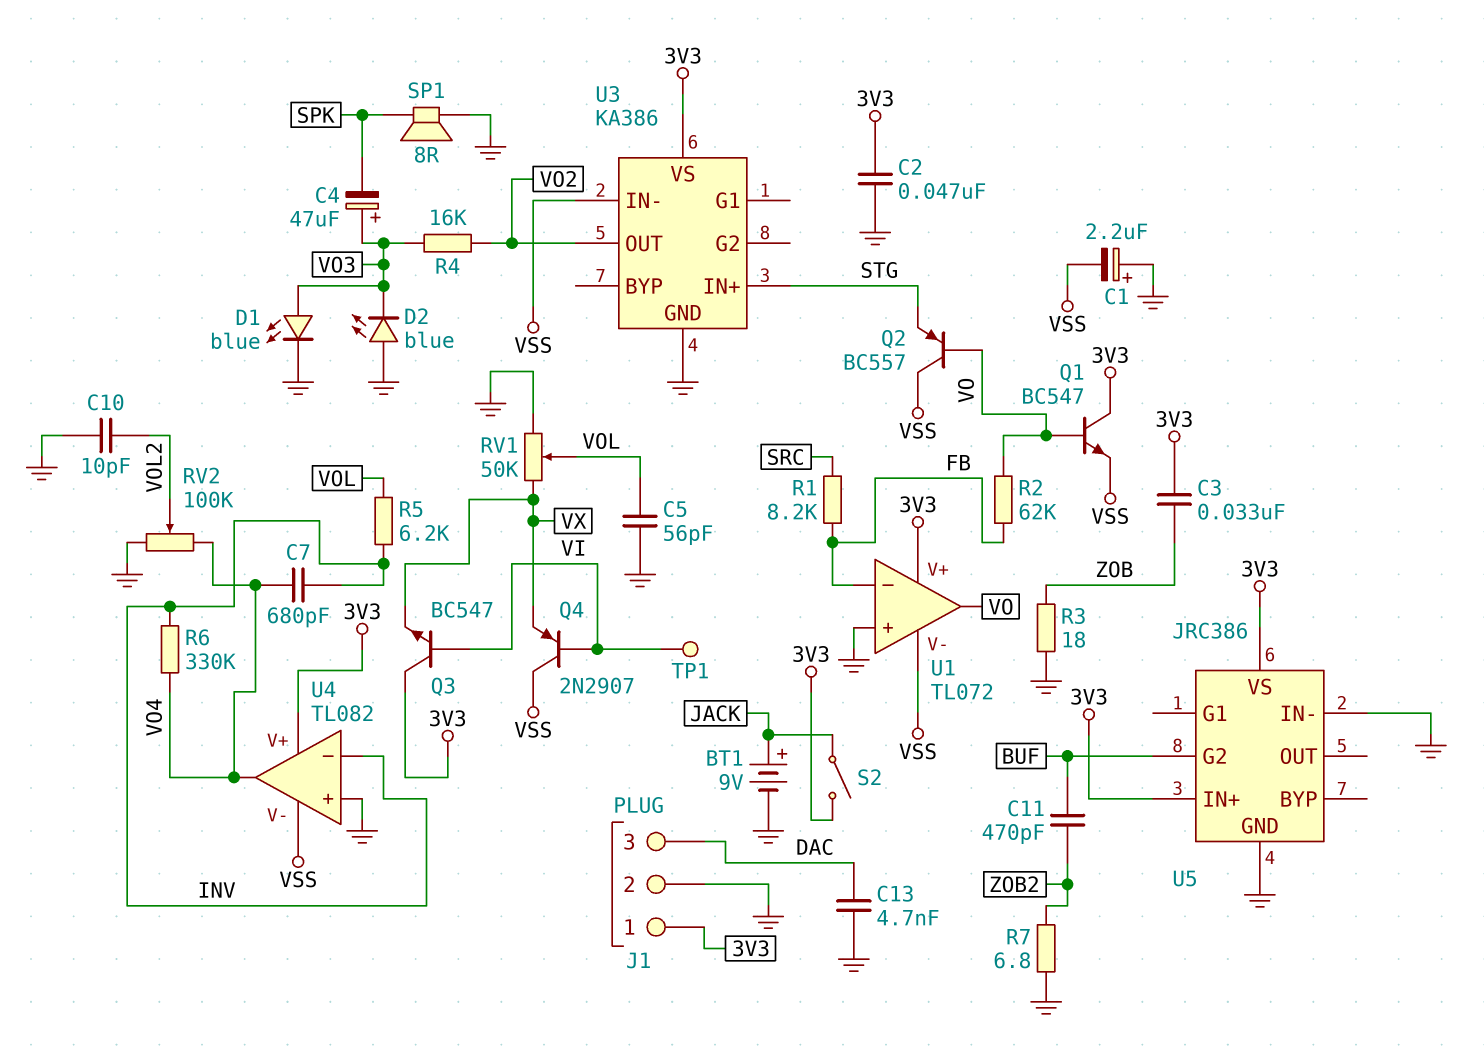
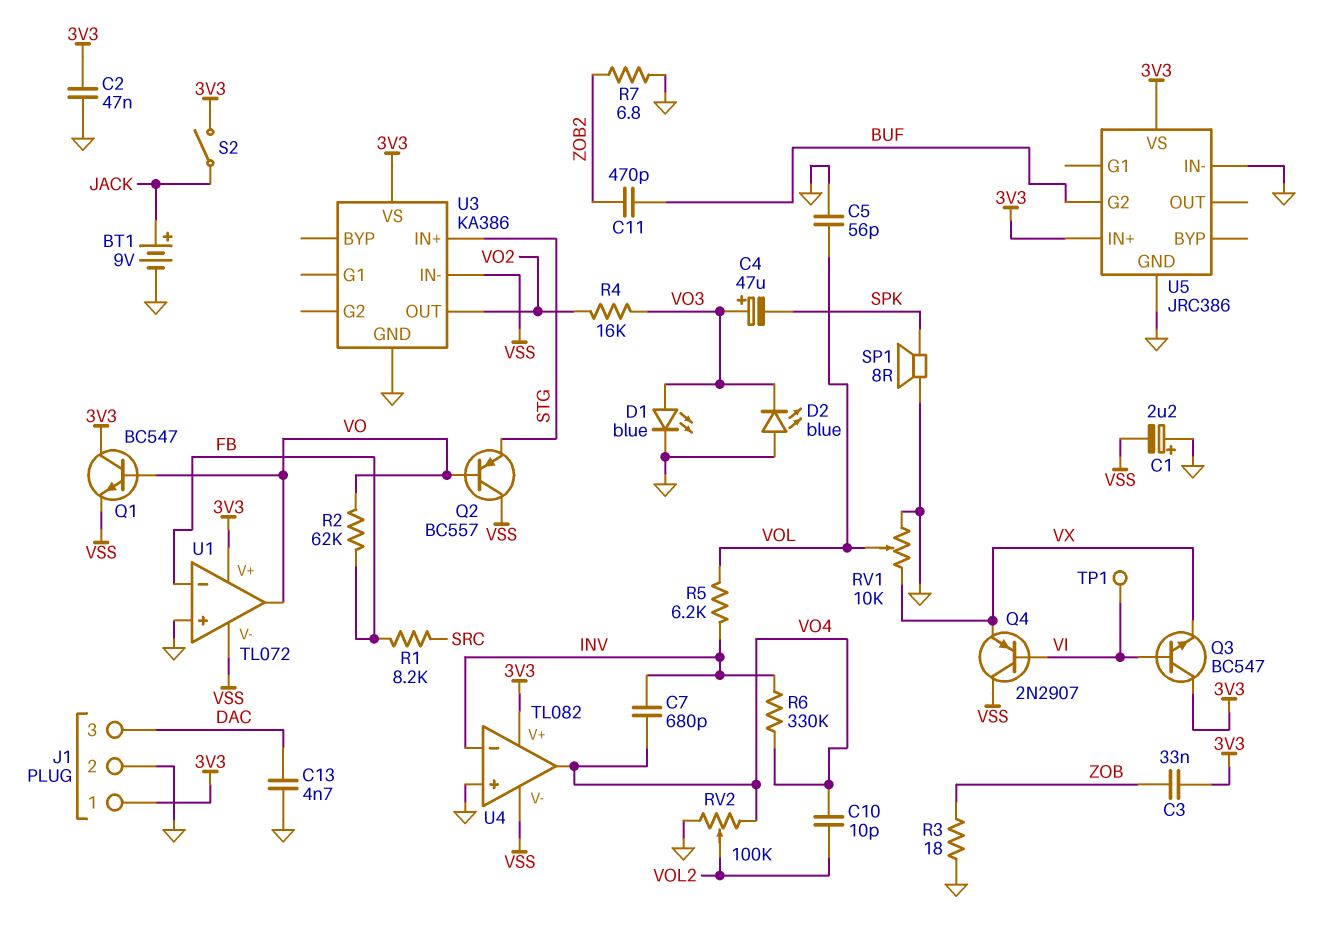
C10: 10pF (GND, VOL2) -> 10pF (VO4, VOL2)
RV1: 50k (GND, VX, wiper VOL) -> 10k (GND, VX, wiper VOL)

